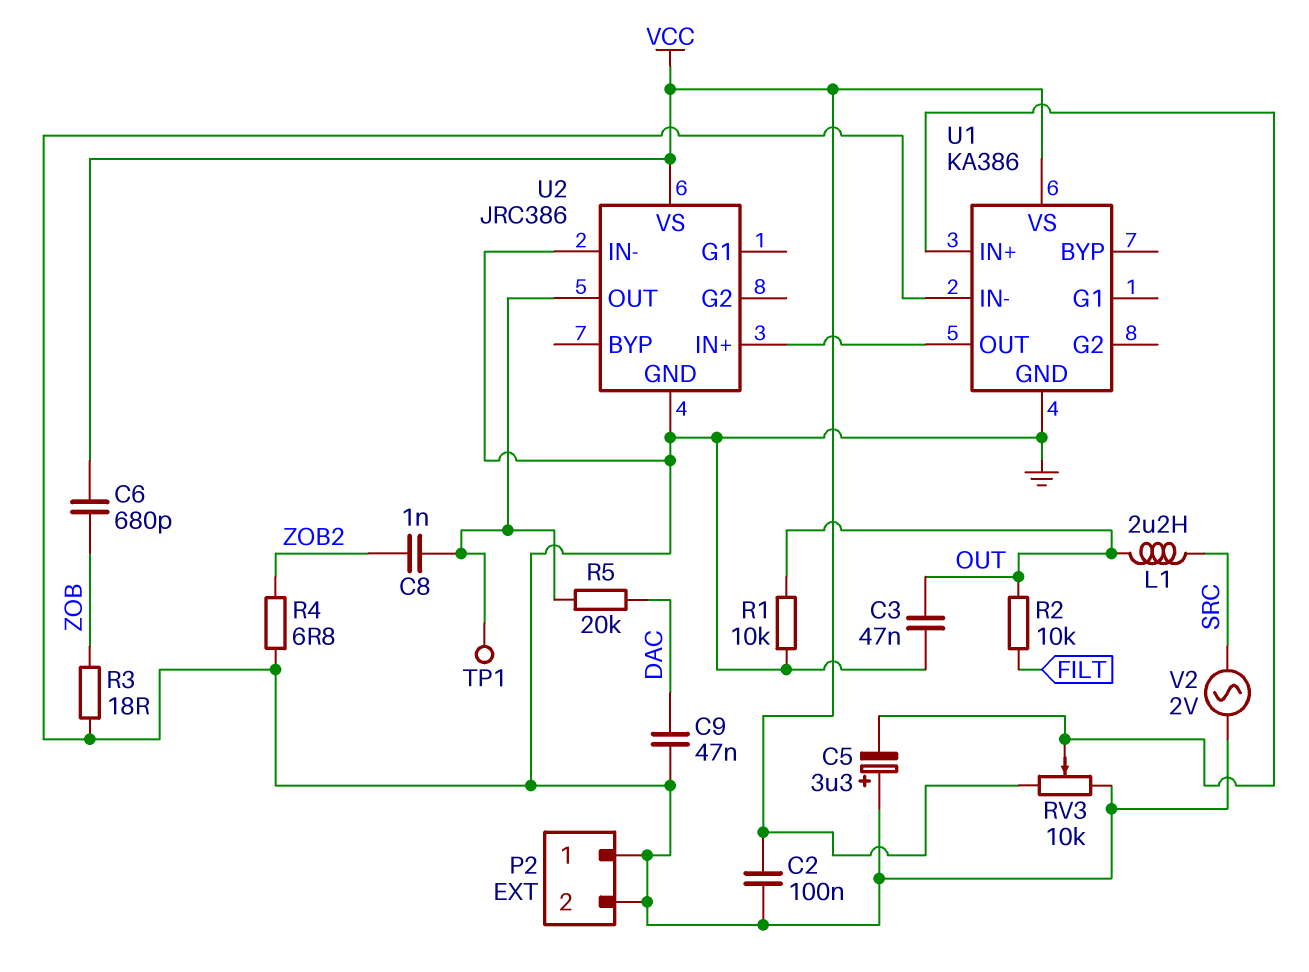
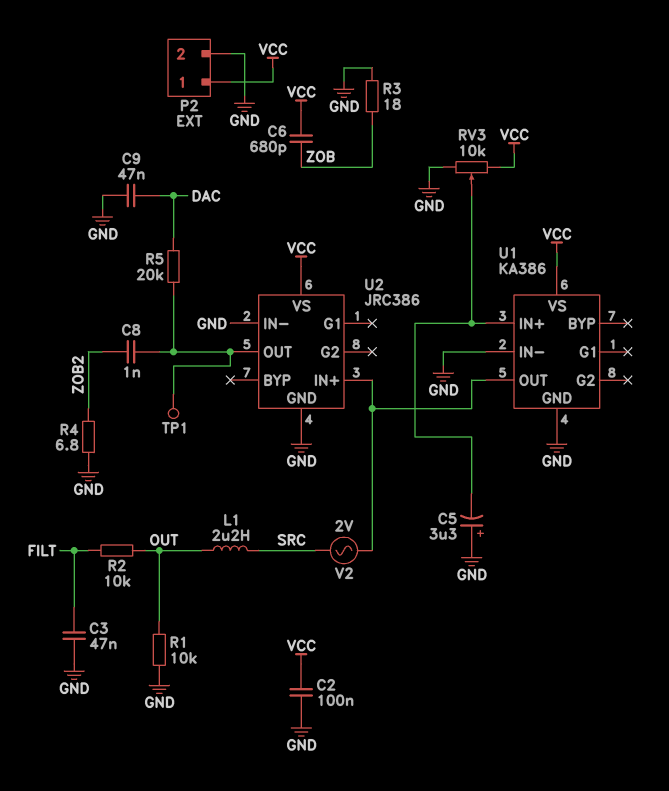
C3: 47nF (GND, OUT) -> 47nF (FILT, GND)
P2 pin 1: GND -> VCC
V2: AC 2V (GND, SRC) -> AC 2V (SRC, U1/OUT)

